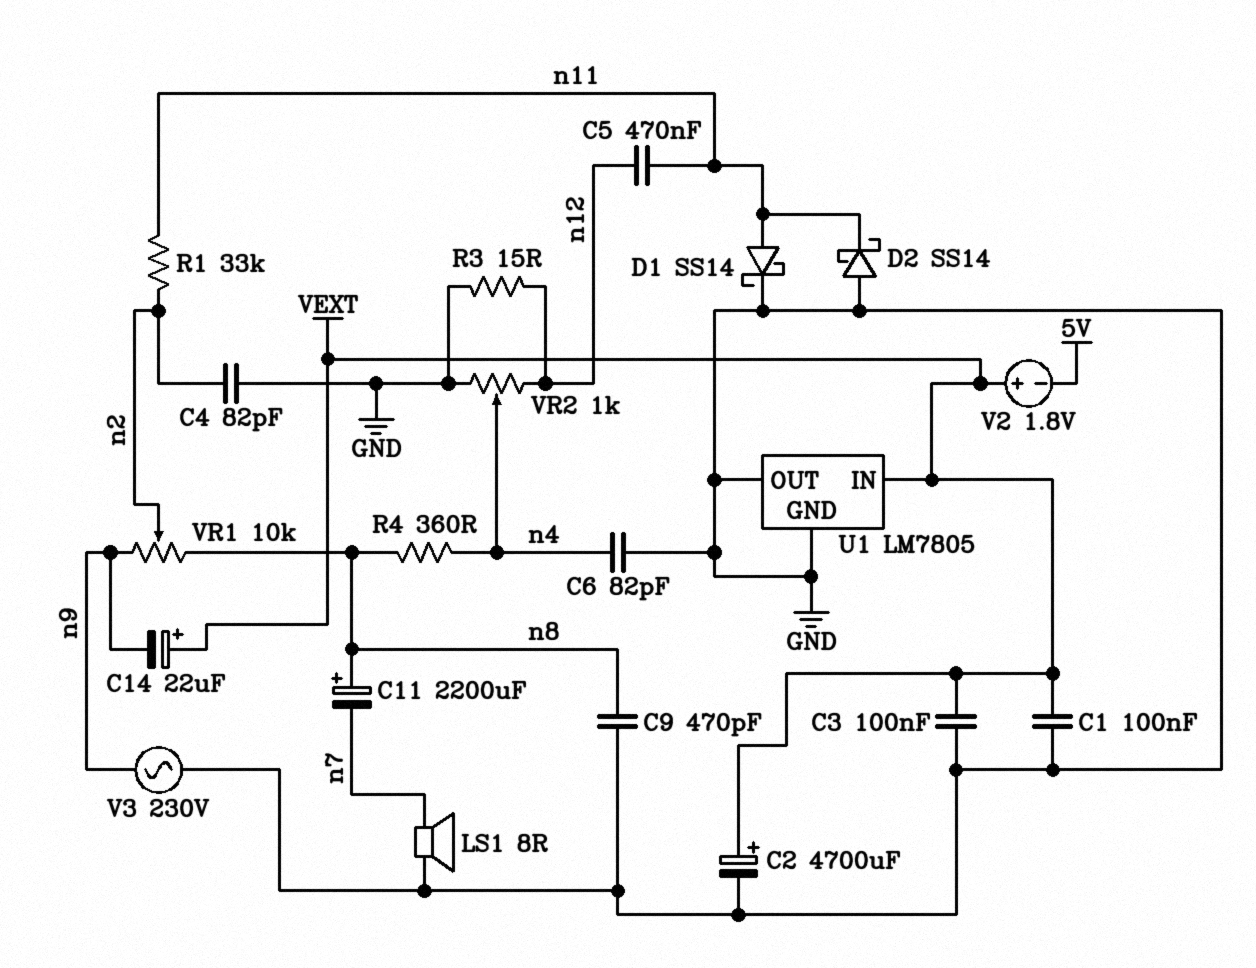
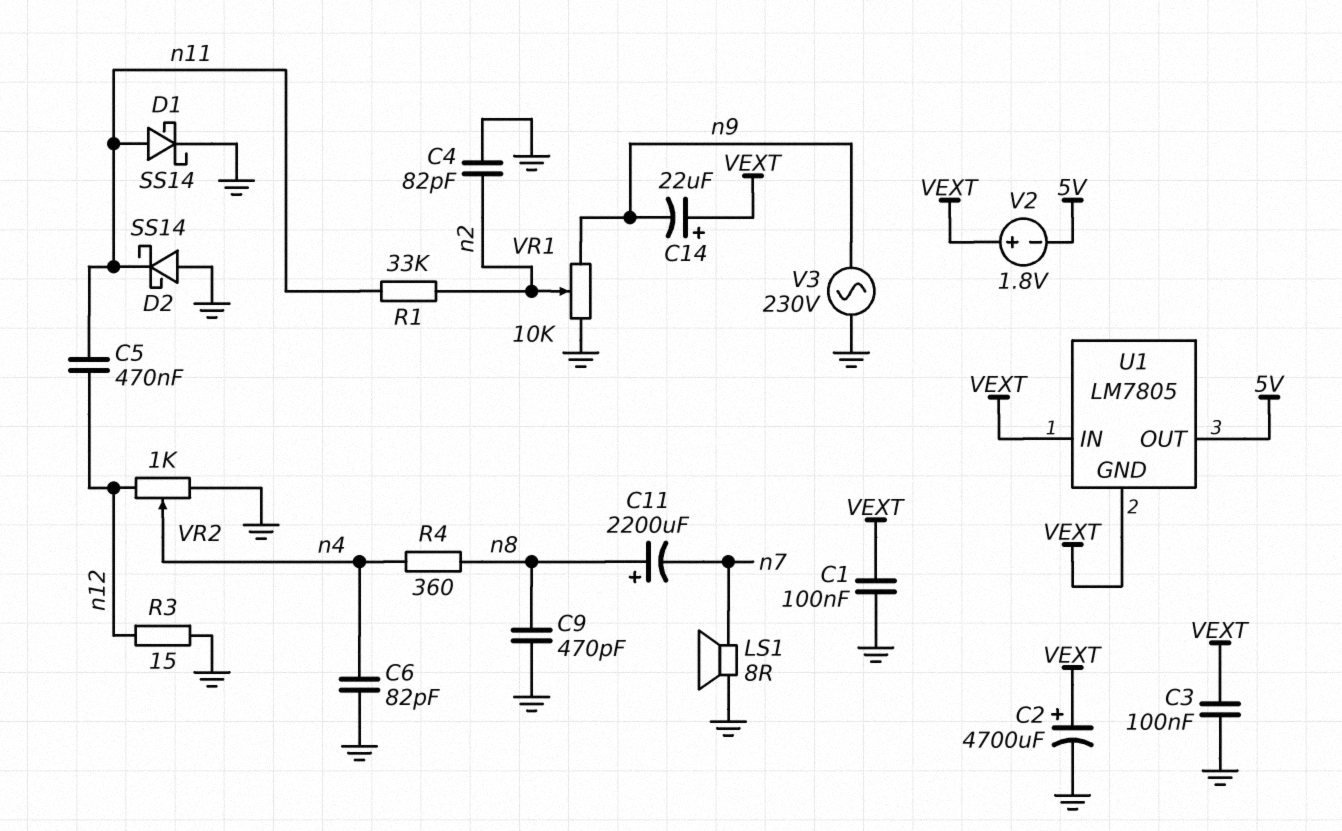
U1 pin GND: GND -> VEXT
U1 pin OUT: GND -> 5V
VR1: 10k (n8, n9, wiper n2) -> 10k (GND, n9, wiper n2)

